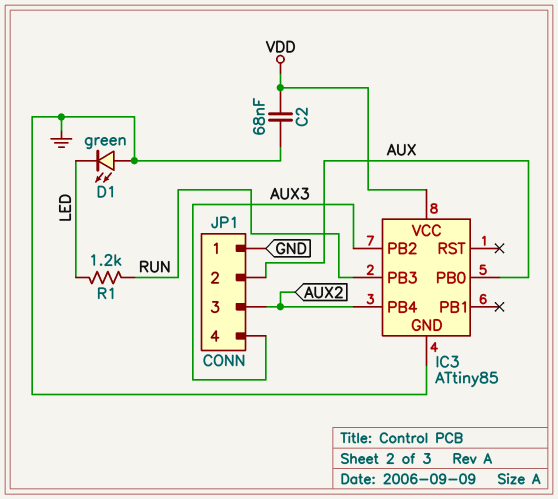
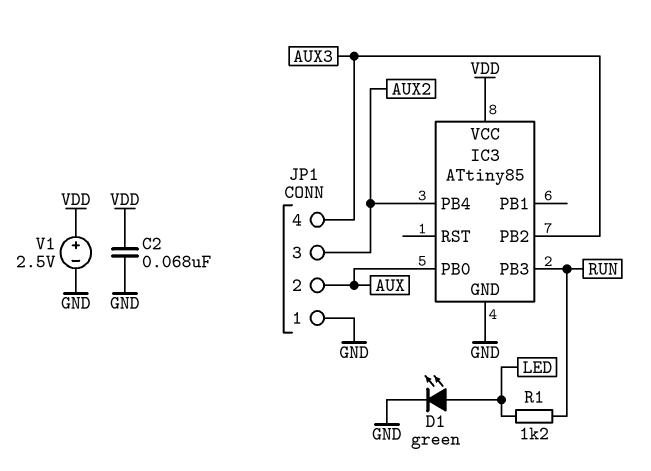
D1: LED green (A GND, K LED) -> LED green (A LED, K GND)
V1: none -> 2.5V (plus VDD, minus GND)

